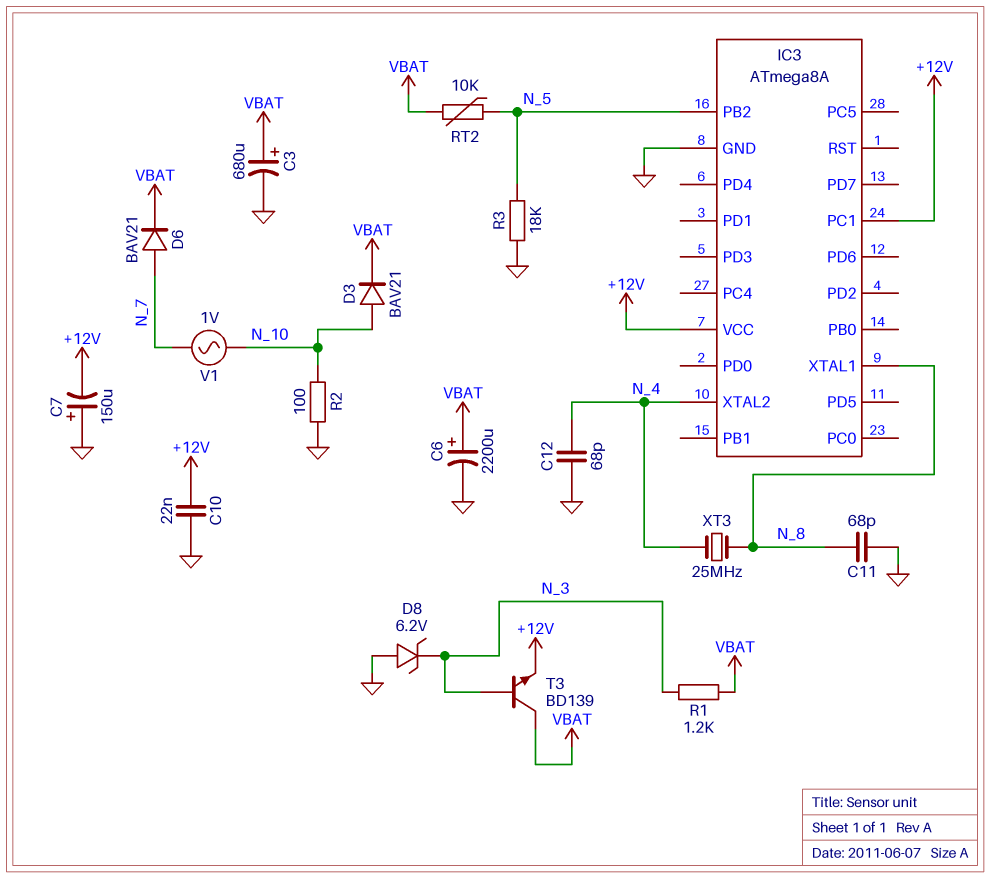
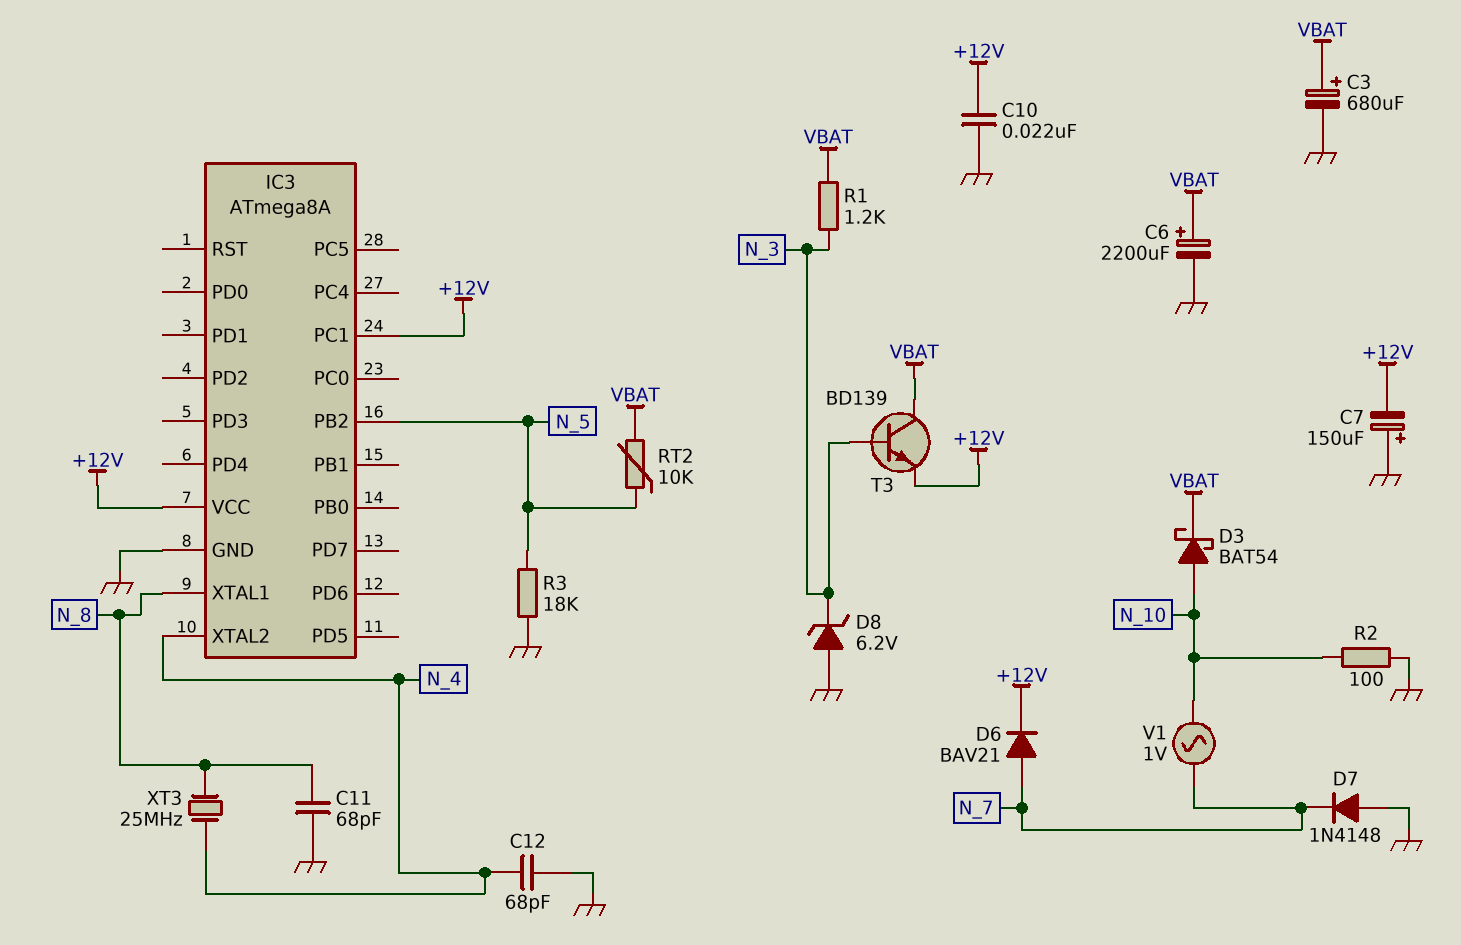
D3: diode BAV21 (A N_10, K VBAT) -> schottky BAT54 (A N_10, K VBAT)
D6: diode BAV21 (A N_7, K VBAT) -> diode BAV21 (A N_7, K +12V)
D7: none -> diode 1N4148 (A GND, K N_7)

